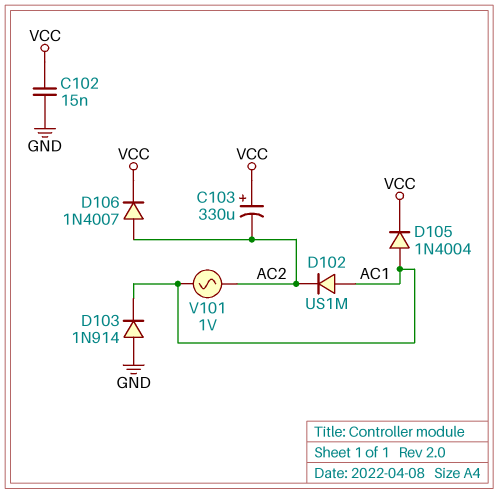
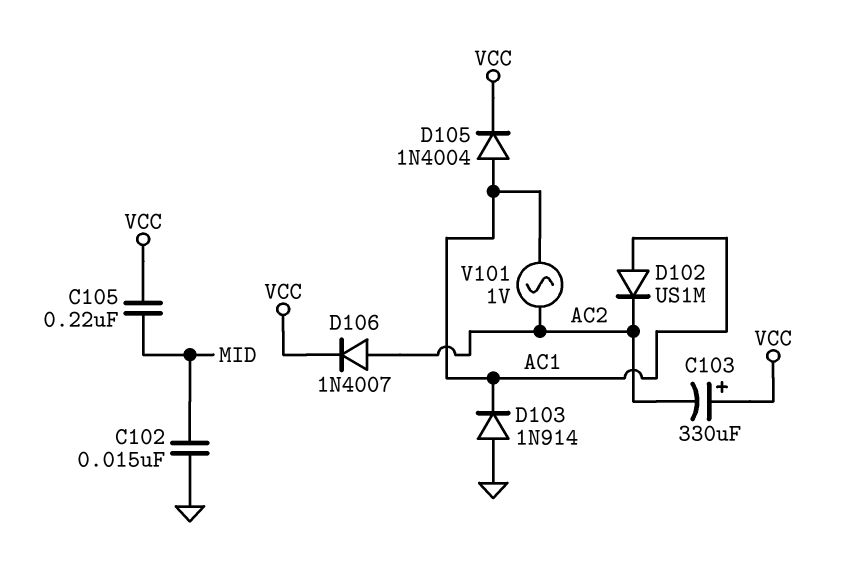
C102: 15nF (GND, VCC) -> 15nF (GND, MID)
C105: none -> 220nF (MID, VCC)

